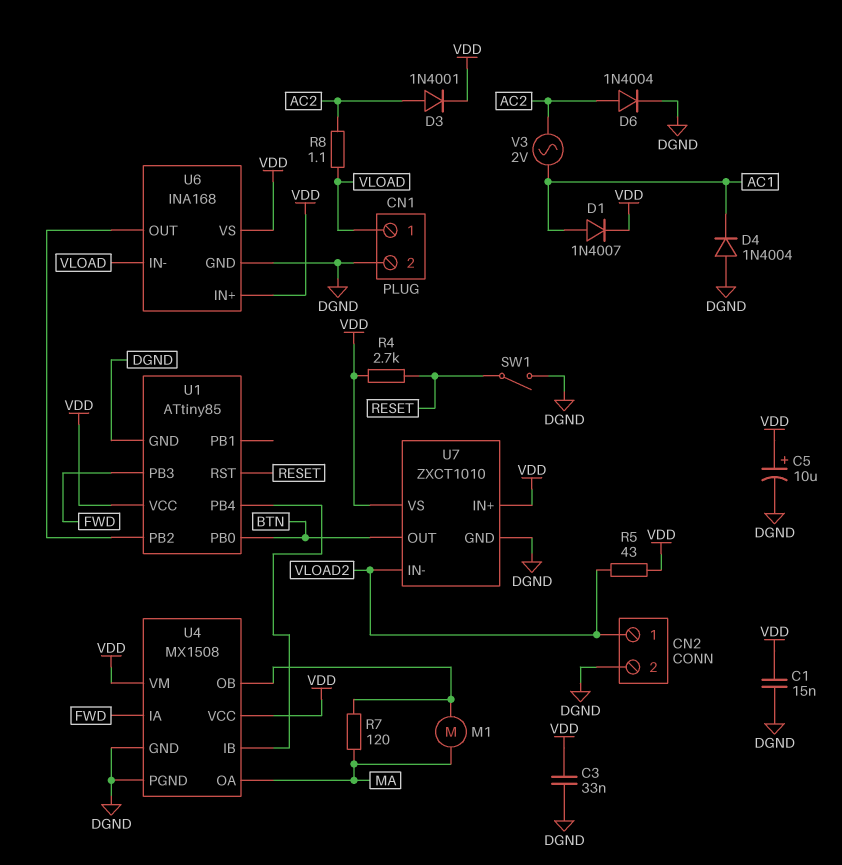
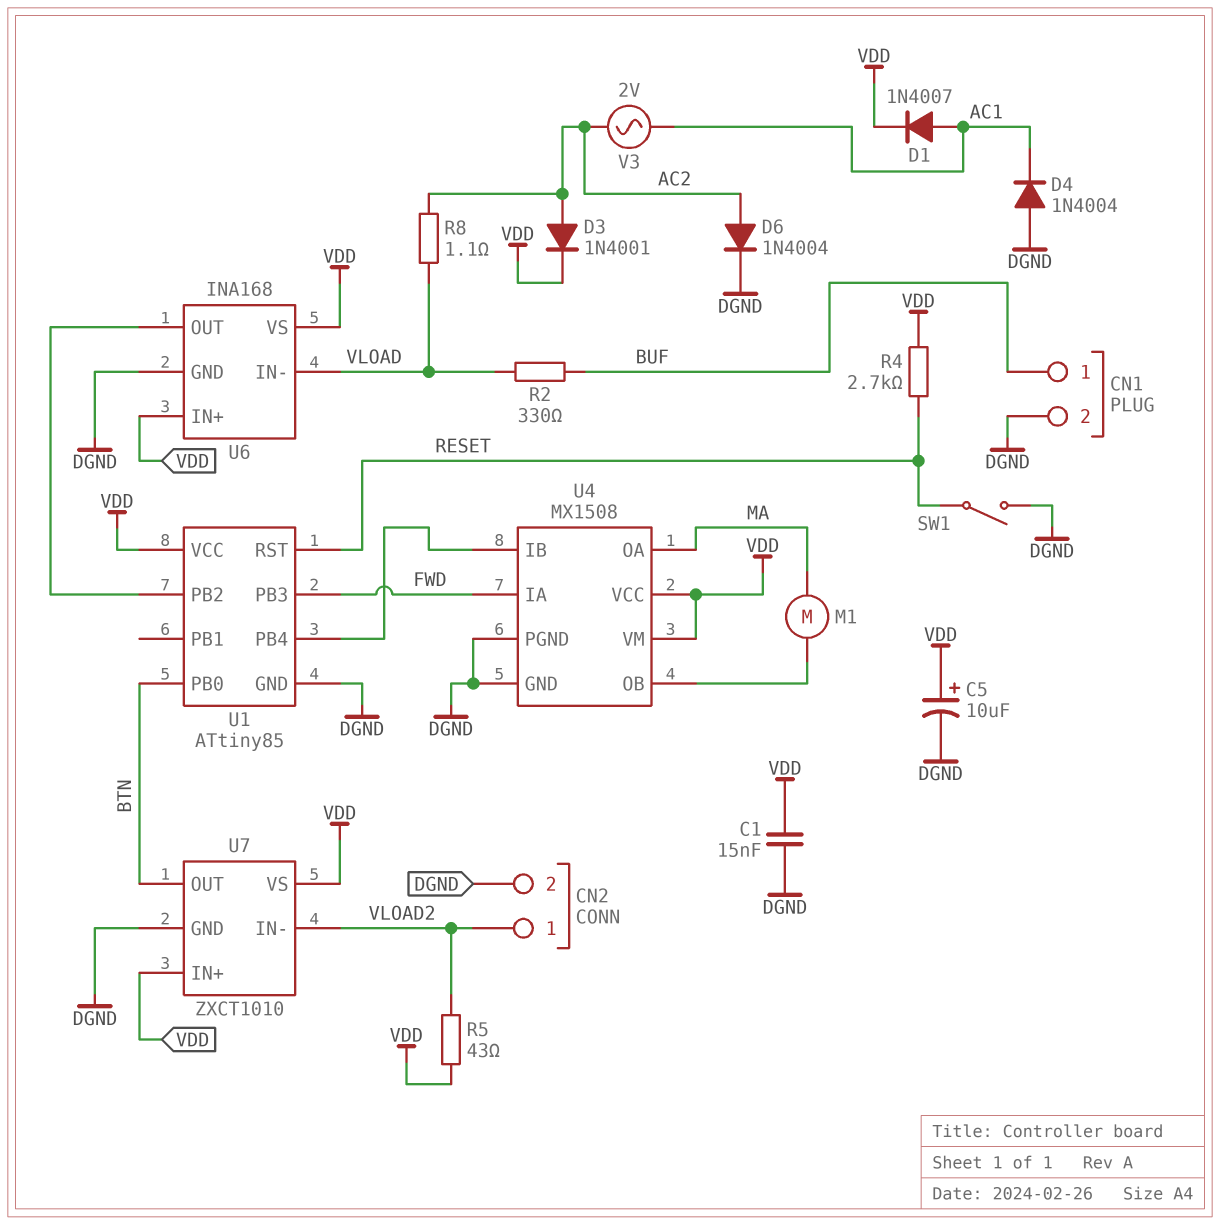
C3: 33nF (DGND, VDD) -> none
CN1 pin 1: VLOAD -> BUF
R2: none -> 330 (BUF, VLOAD)
R7: 120 (MA, U4/OB) -> none

